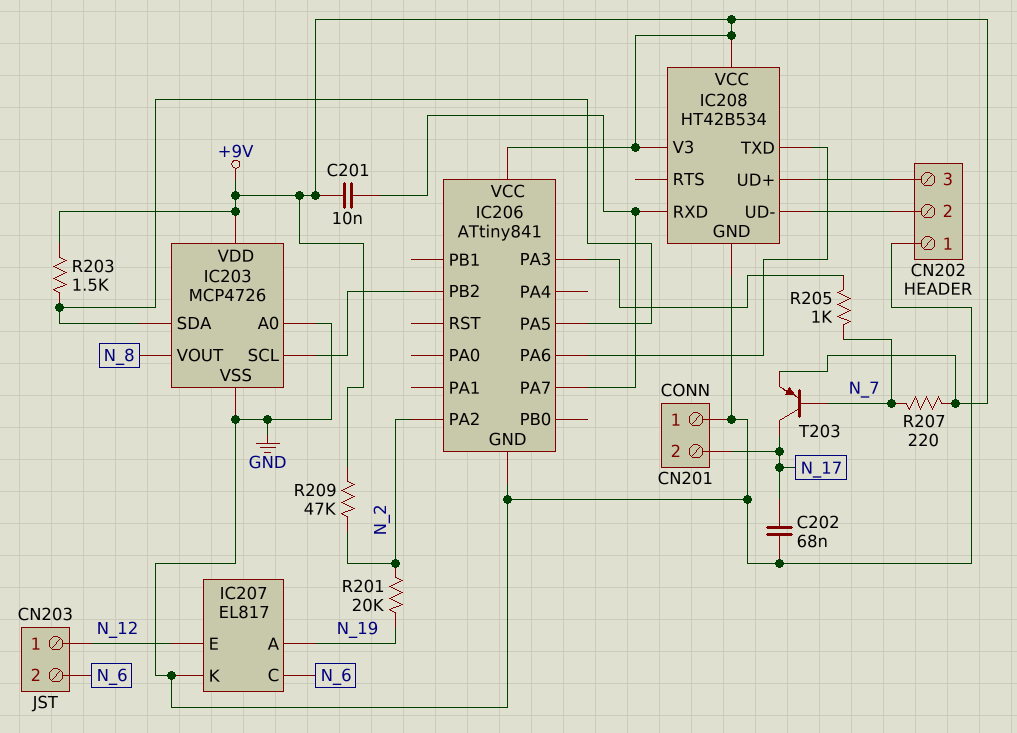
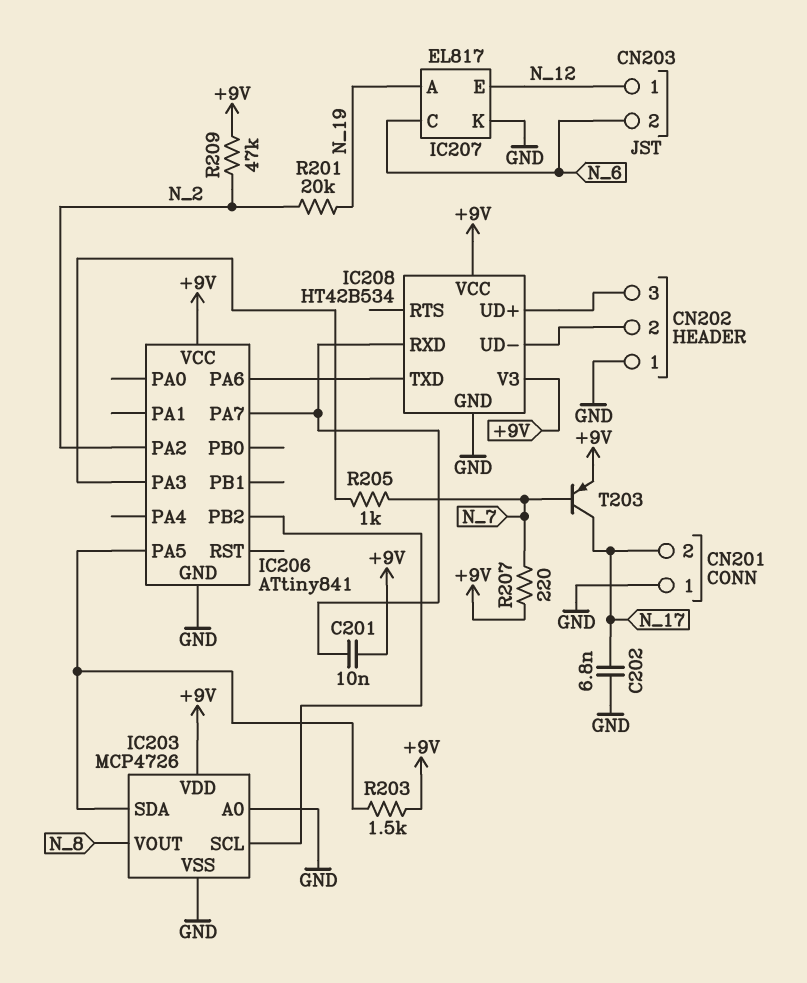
C202: 68nF (GND, N_17) -> 6.8nF (GND, N_17)

